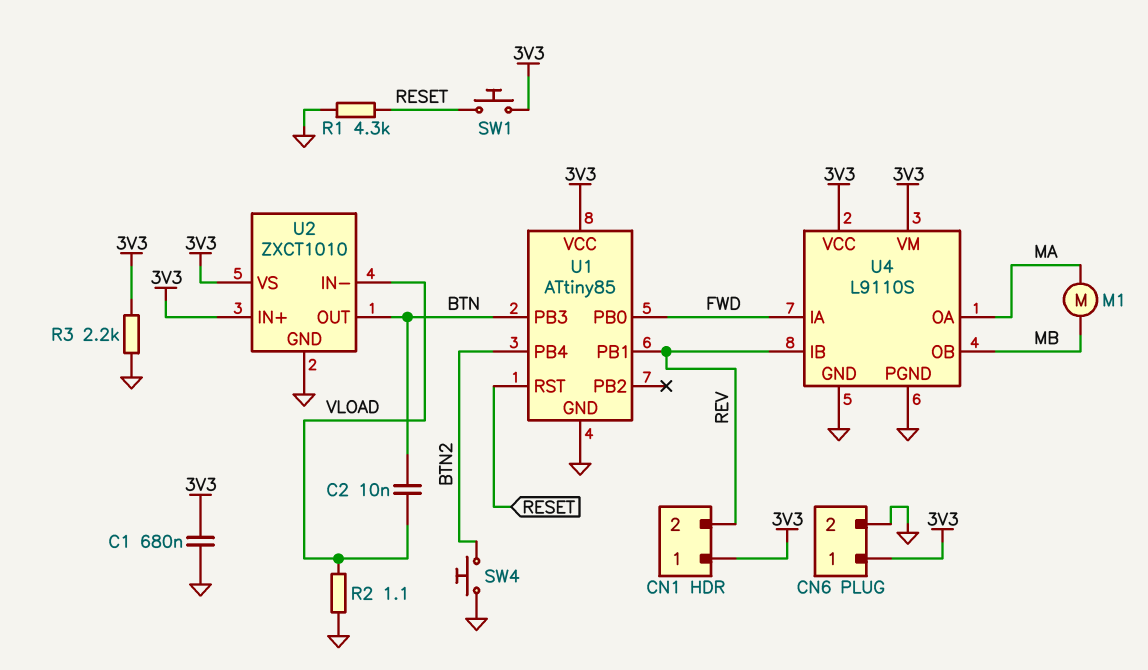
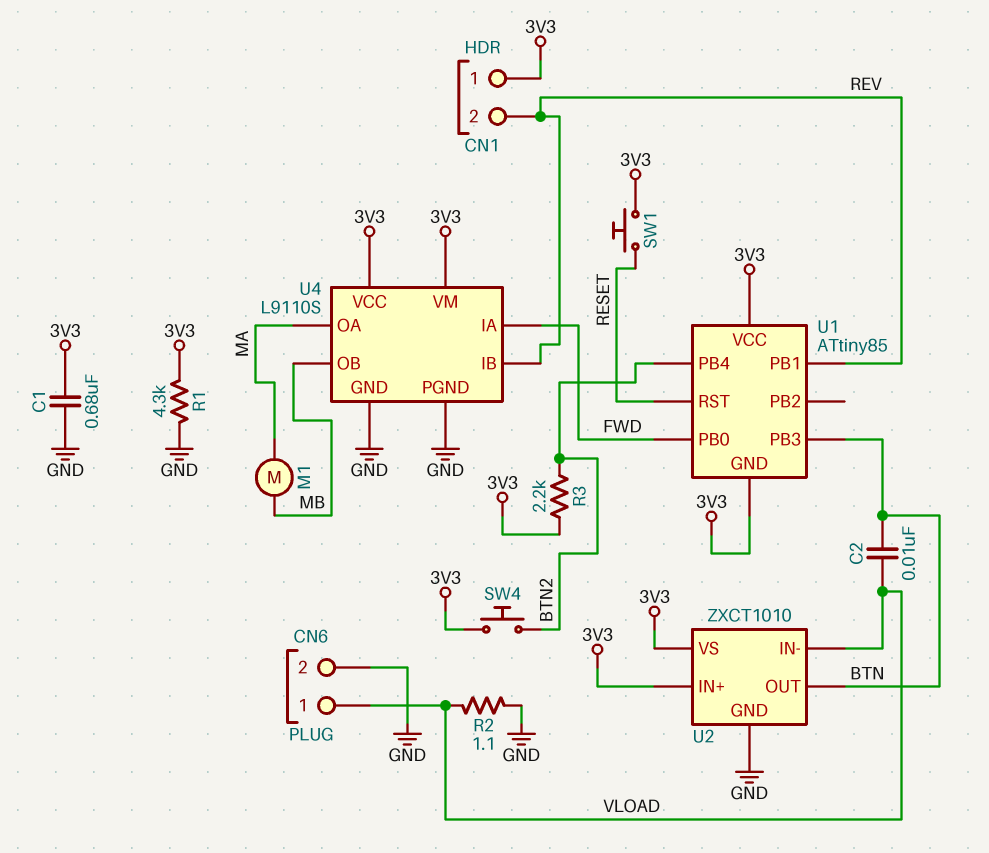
CN6 pin 1: 3V3 -> VLOAD
R1: 4.3k (GND, RESET) -> 4.3k (3V3, GND)
R3: 2.2k (3V3, GND) -> 2.2k (3V3, BTN2)
SW4: button (BTN2, GND) -> button (3V3, BTN2)
U1 pin GND: GND -> 3V3

